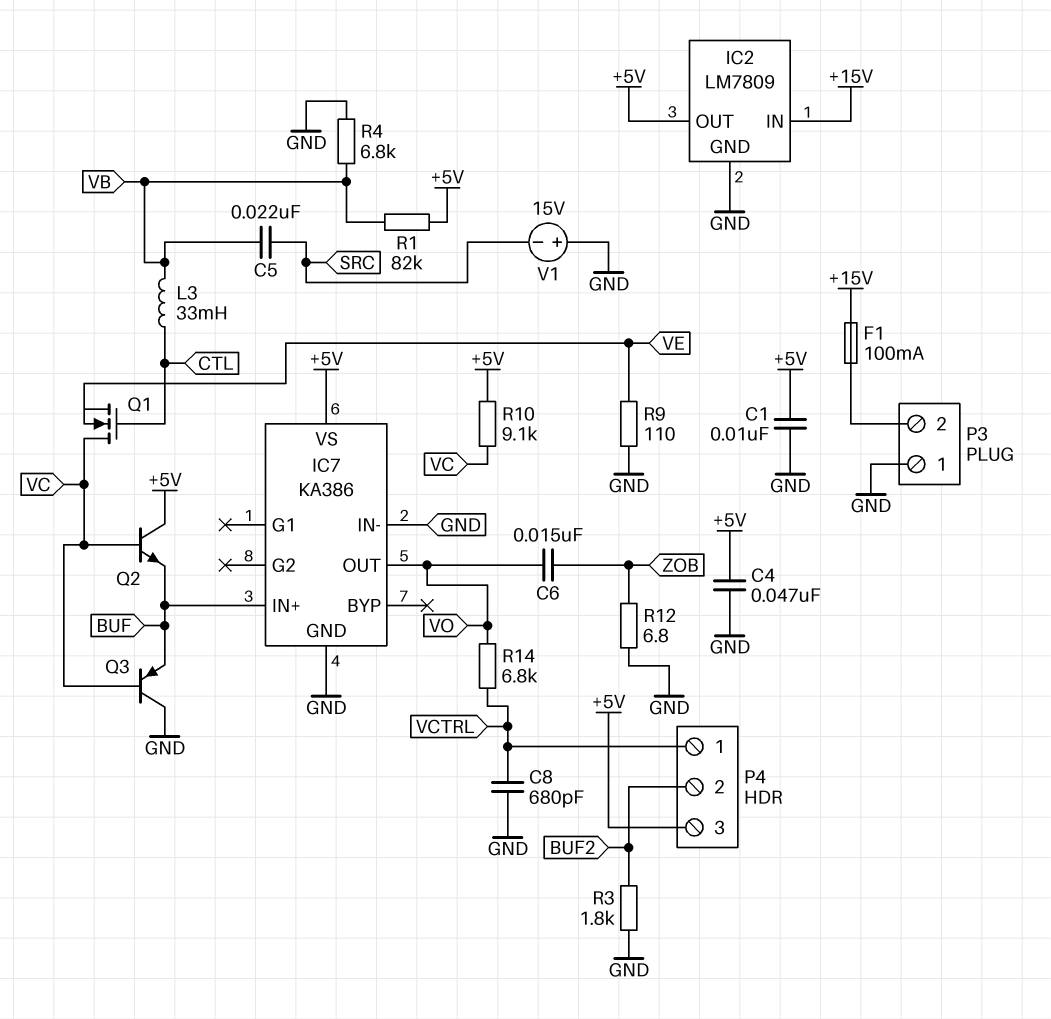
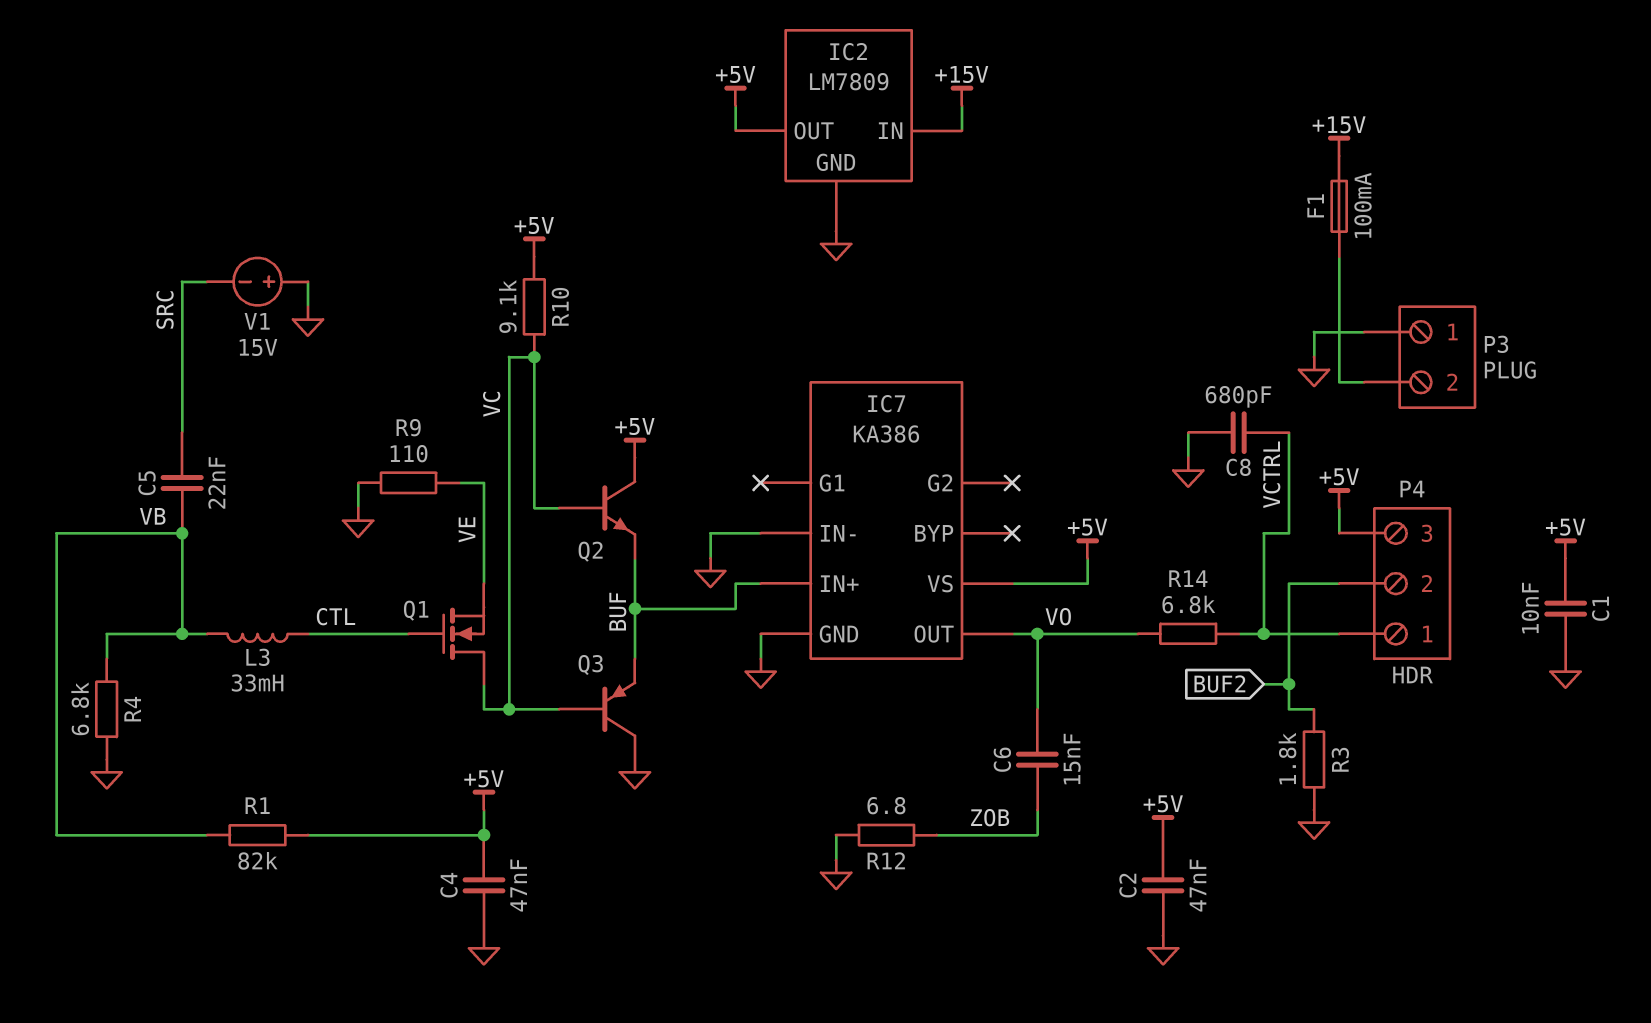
C2: none -> 47nF (+5V, GND)

